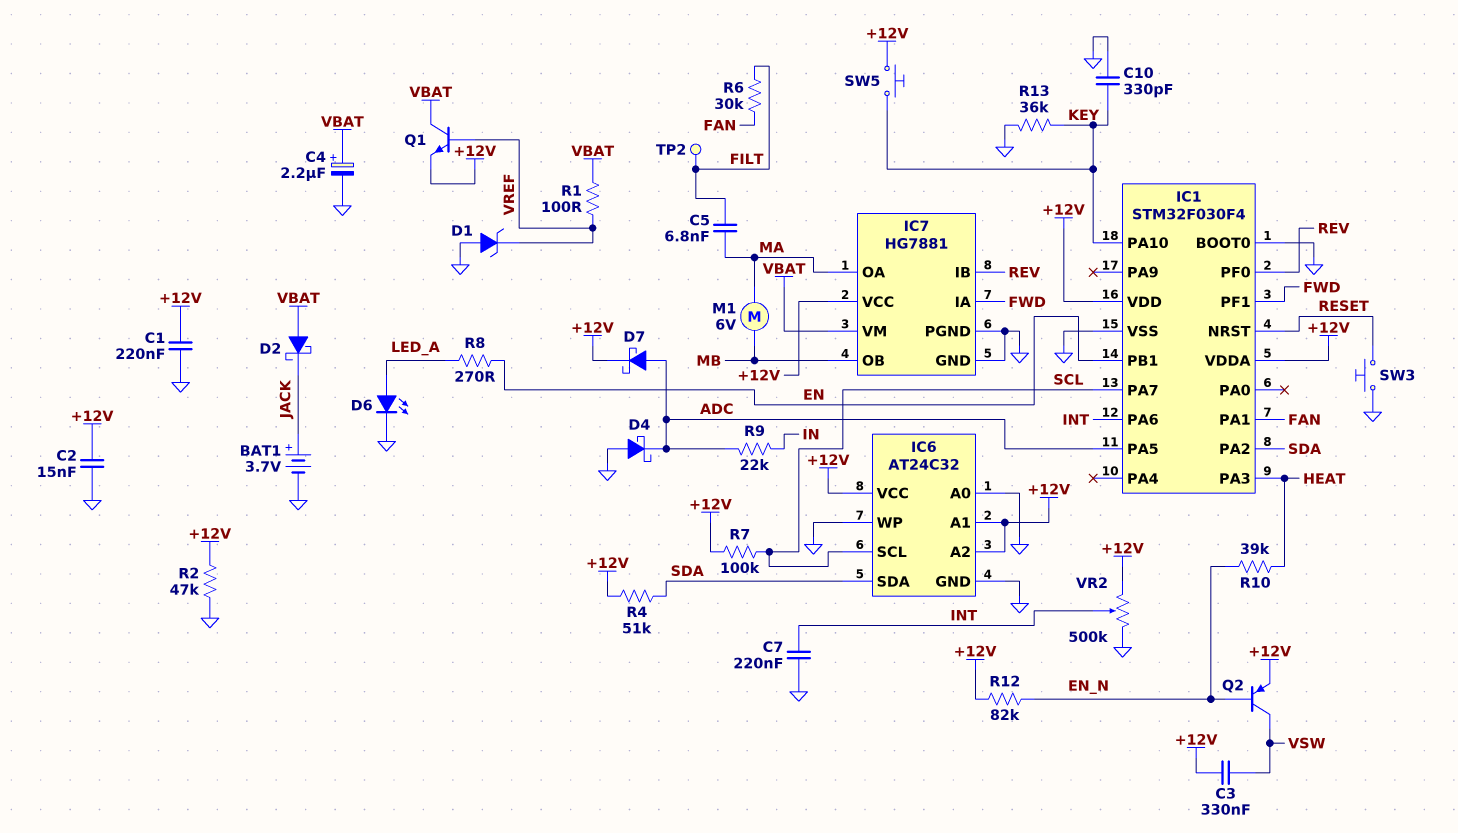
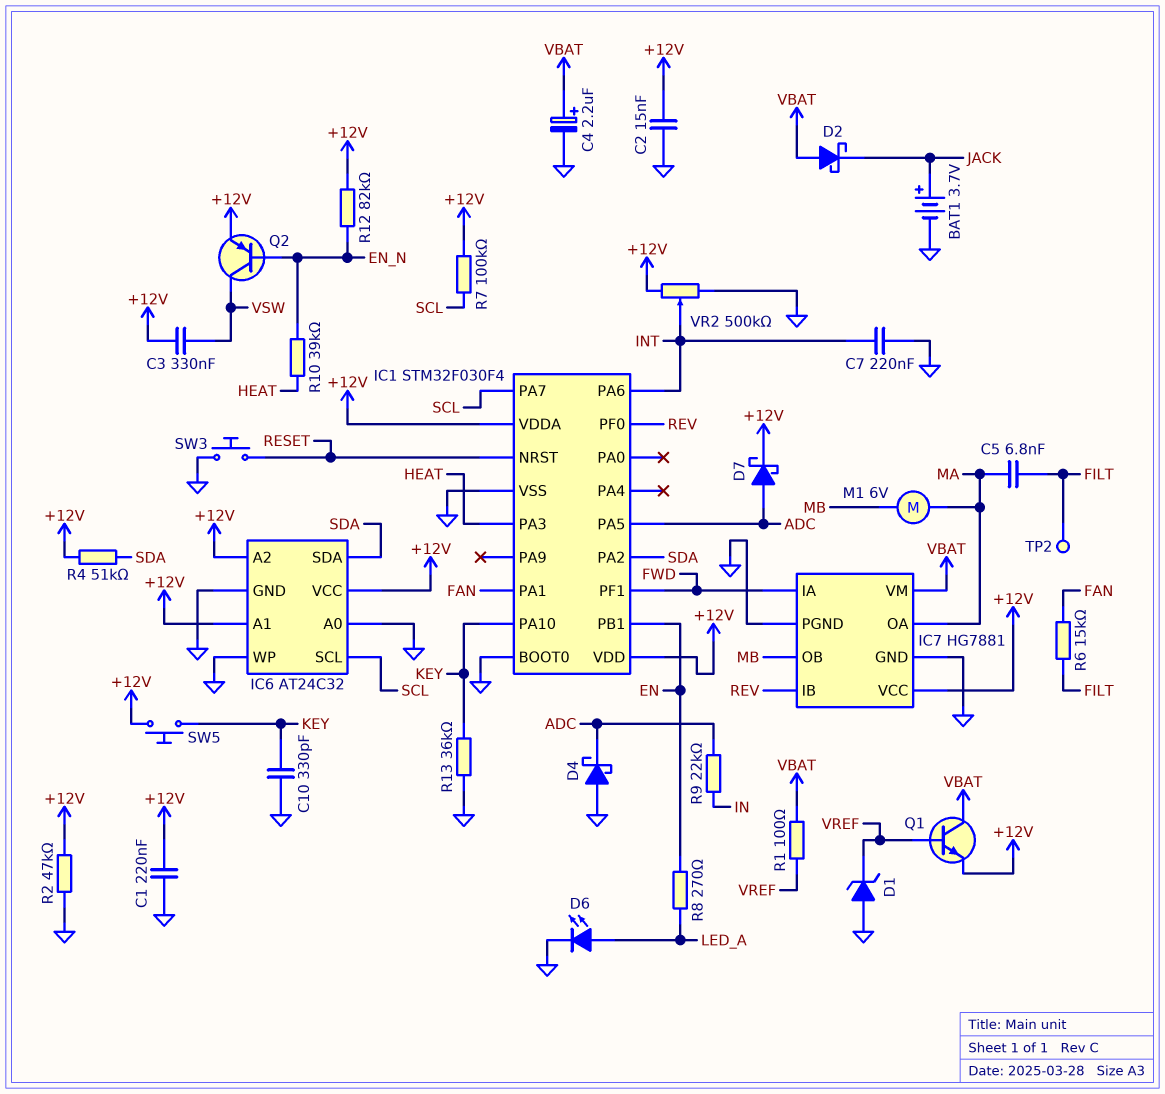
R6: 30k (FAN, FILT) -> 15k (FAN, FILT)

